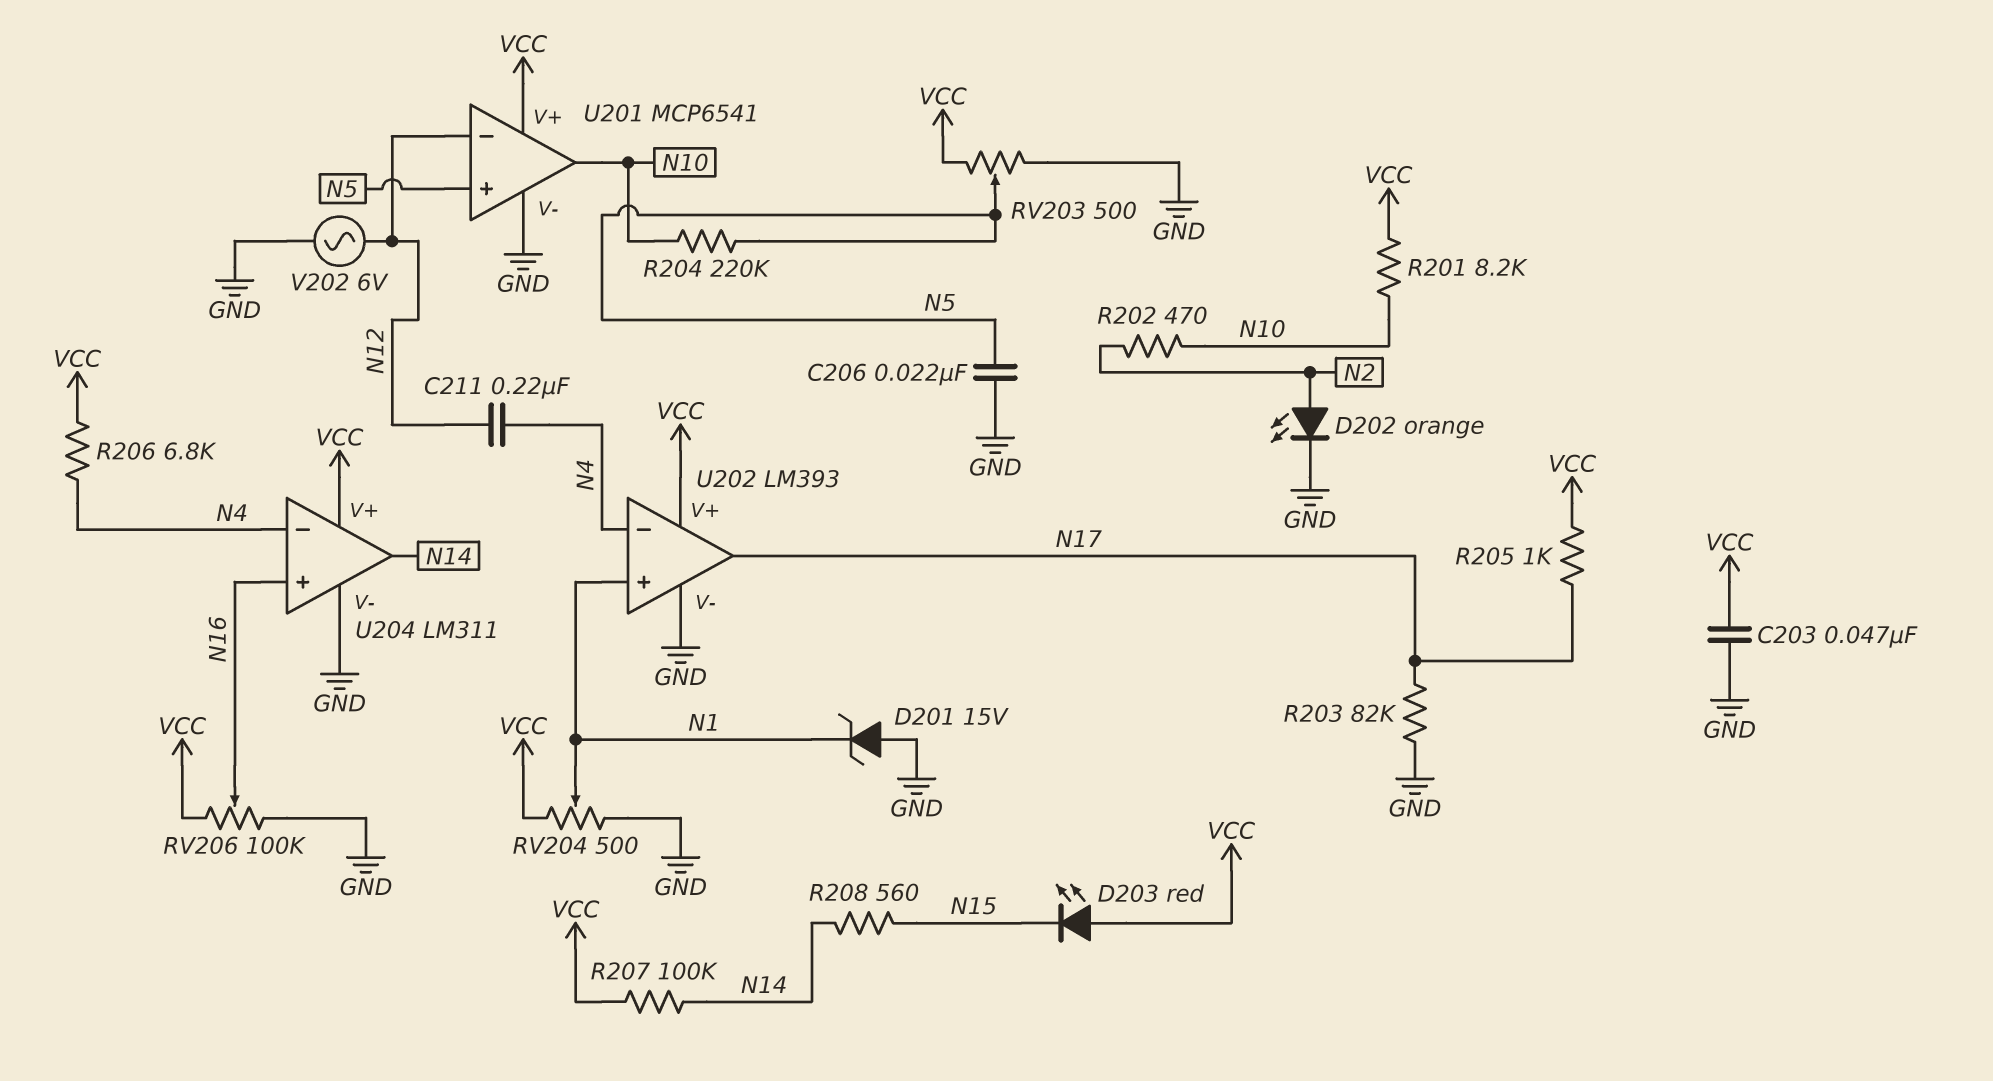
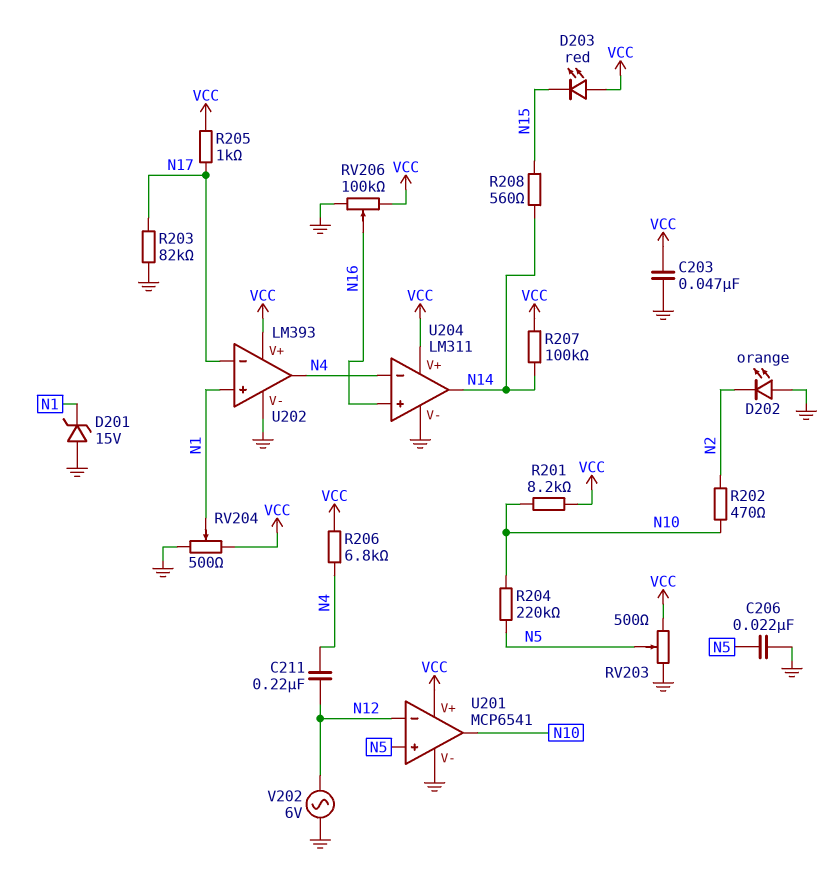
D202: LED orange (A N2, K GND) -> LED orange (A GND, K N2)
U202 pin in-: N4 -> N17
U202 pin out: N17 -> N4

